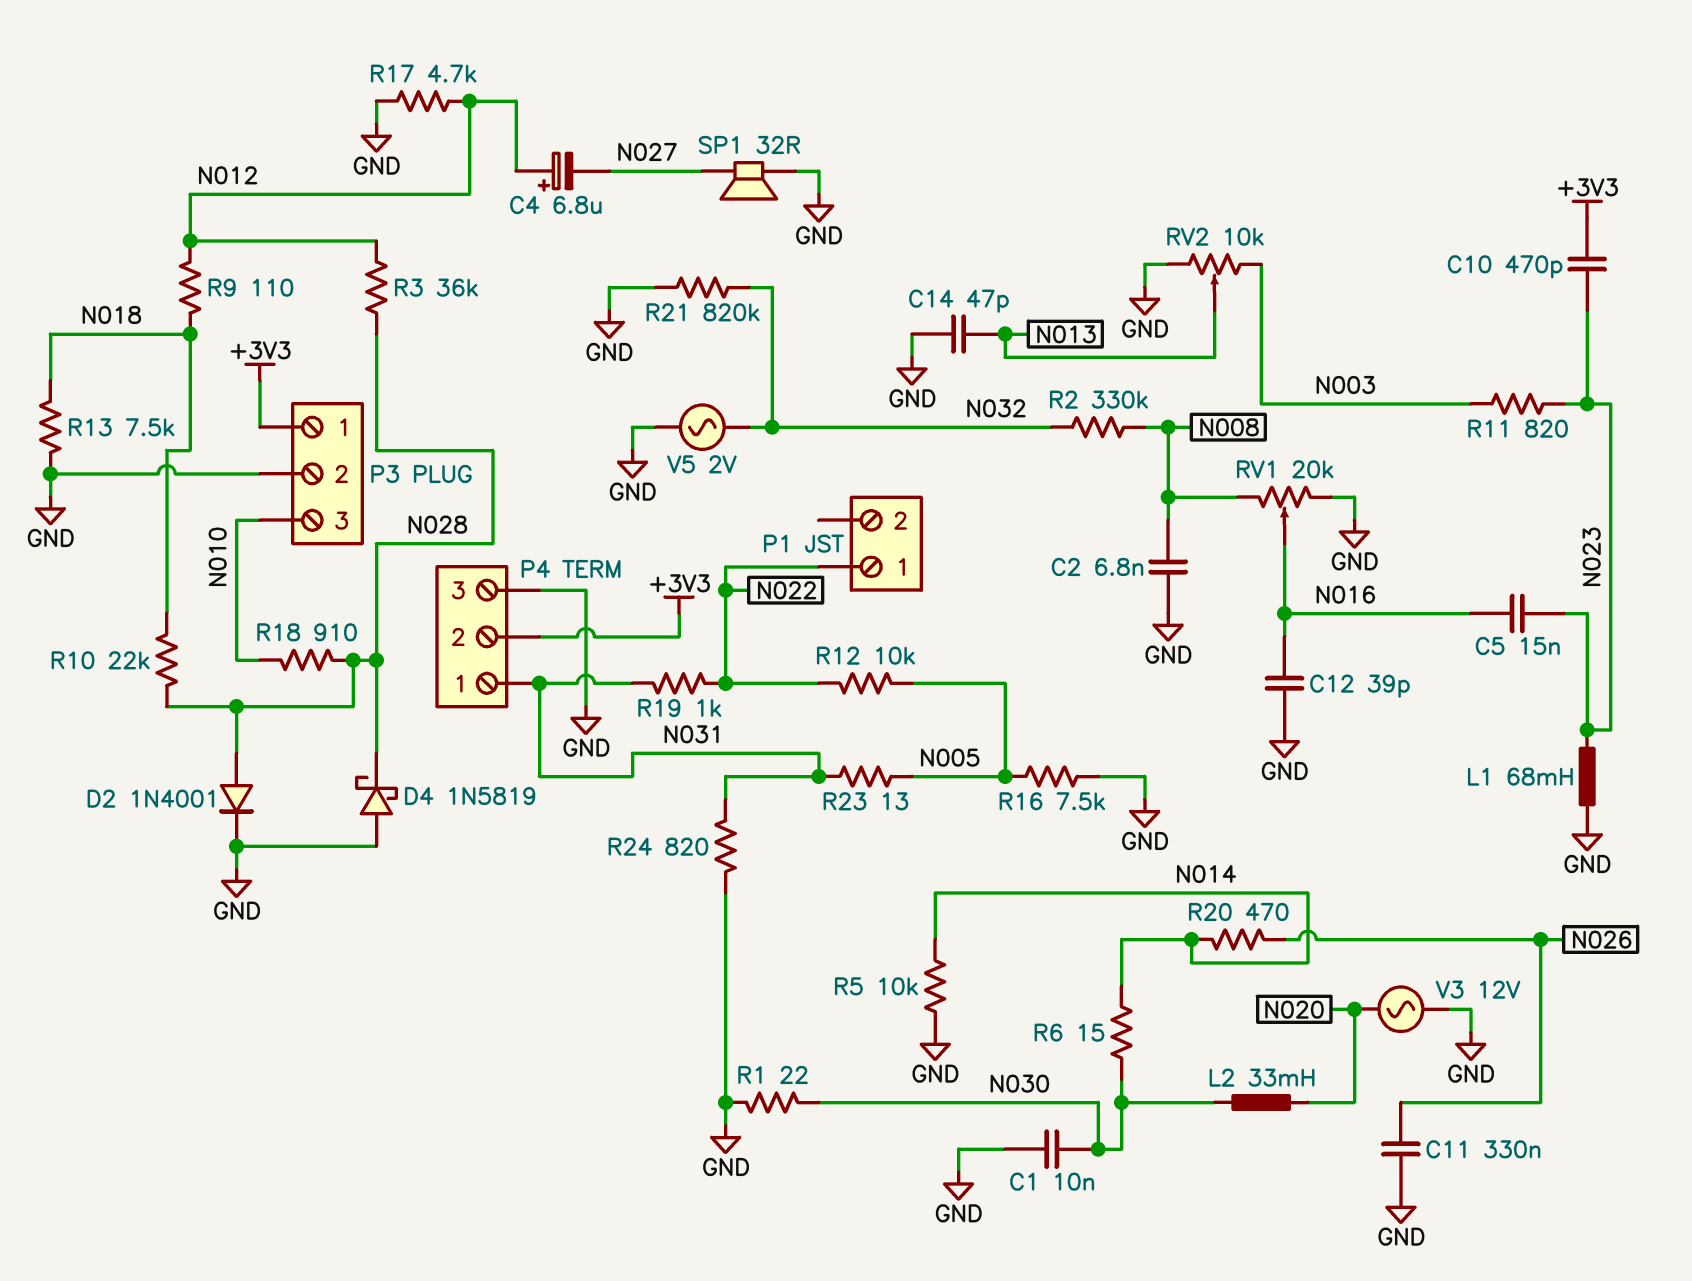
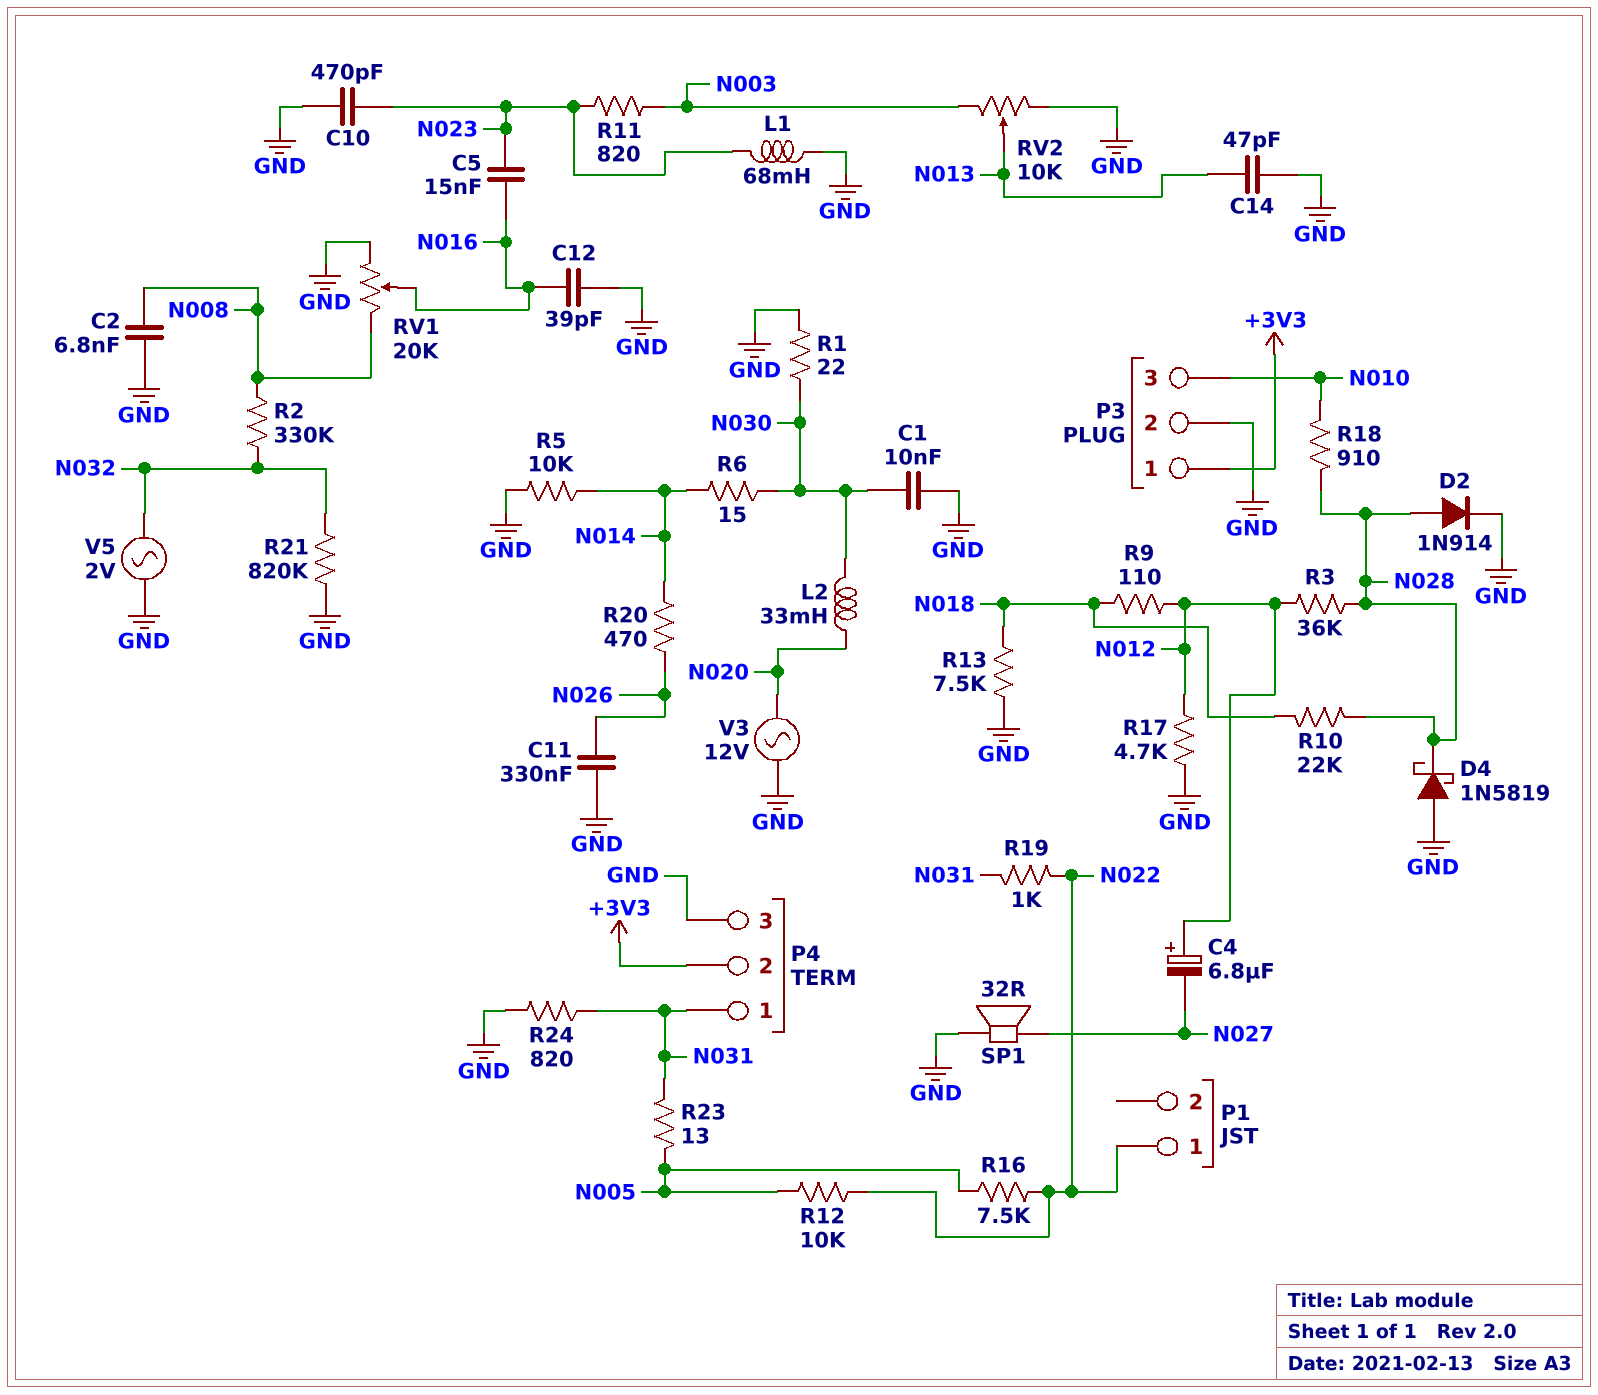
C10: 470pF (+3V3, N023) -> 470pF (GND, N023)
D2: diode 1N4001 (A N028, K GND) -> diode 1N914 (A N028, K GND)
R16: 7.5k (GND, N005) -> 7.5k (N005, N022)

